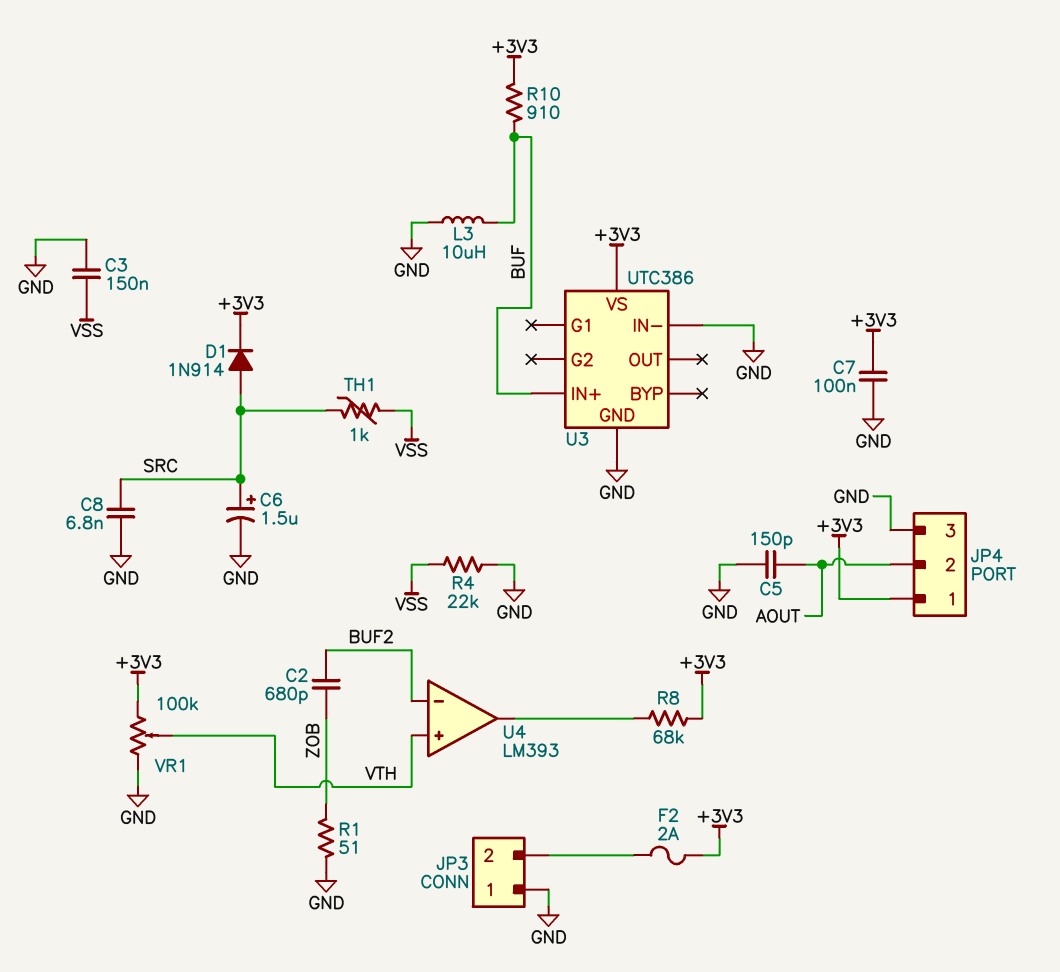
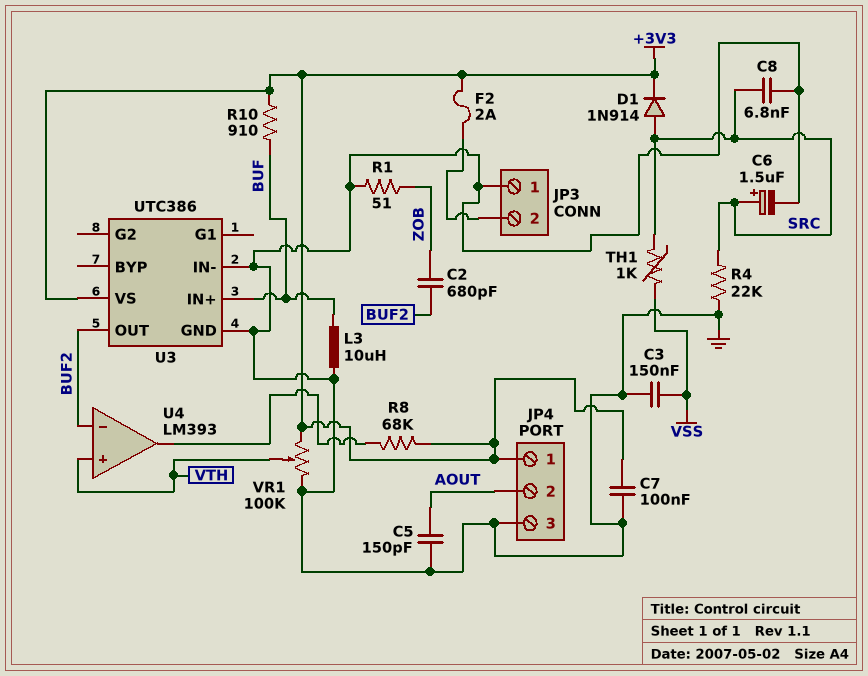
R4: 22k (GND, VSS) -> 22k (GND, SRC)
U3 pin OUT: none -> BUF2

